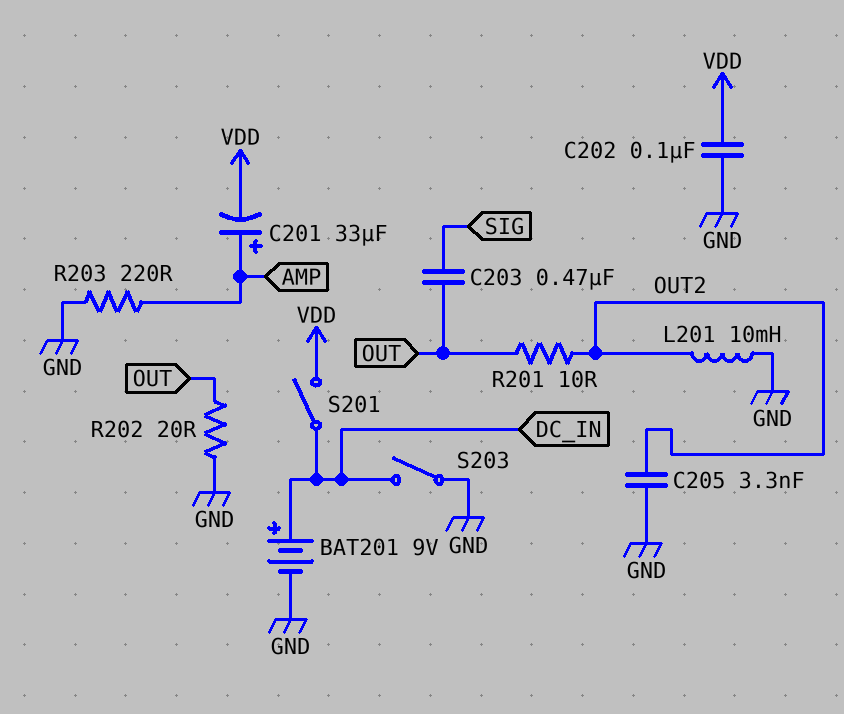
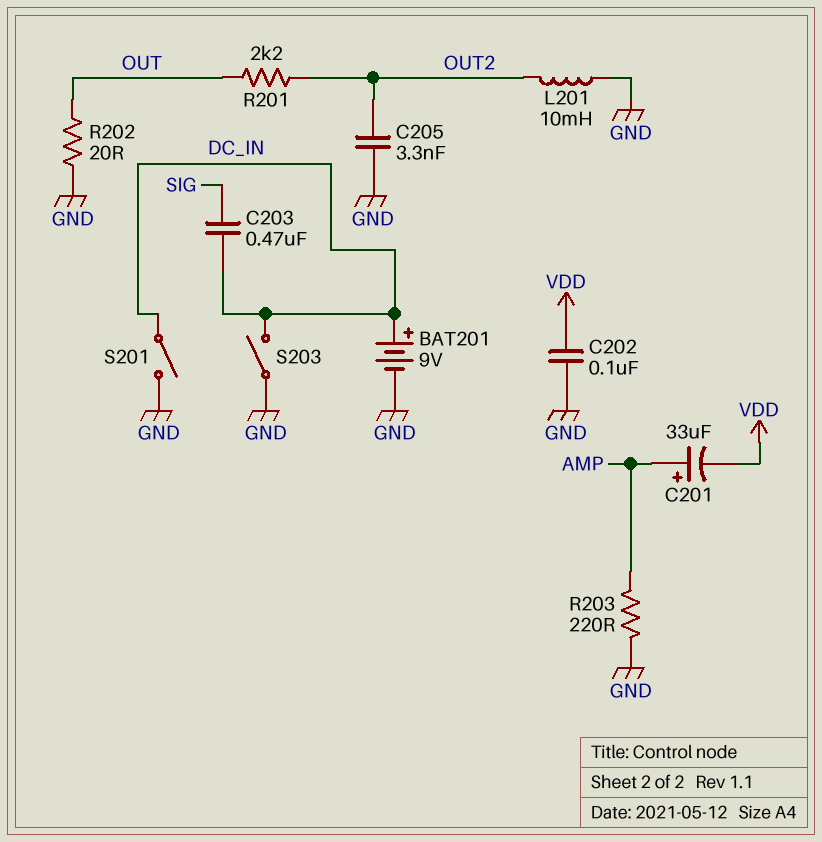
C203: 470nF (OUT, SIG) -> 470nF (DC_IN, SIG)
R201: 10 (OUT, OUT2) -> 2.2k (OUT, OUT2)
S201: switch (DC_IN, VDD) -> switch (DC_IN, GND)

